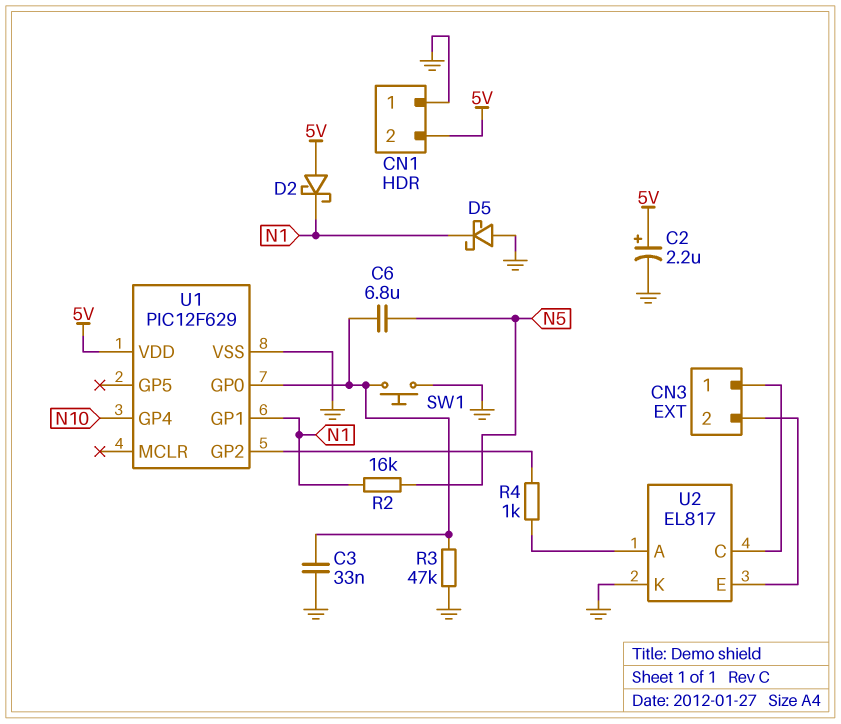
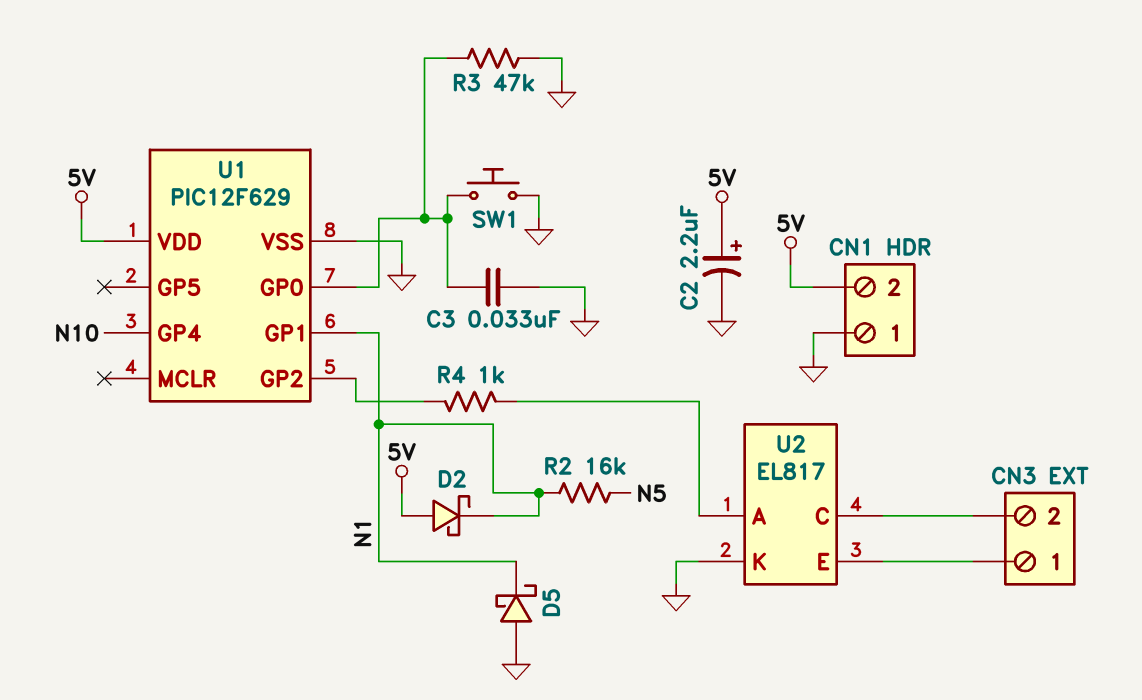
C6: 6.8uF (N5, U1/GP0) -> none
U2 pin C: CN3/1 -> CN3/2
U2 pin E: CN3/2 -> CN3/1

